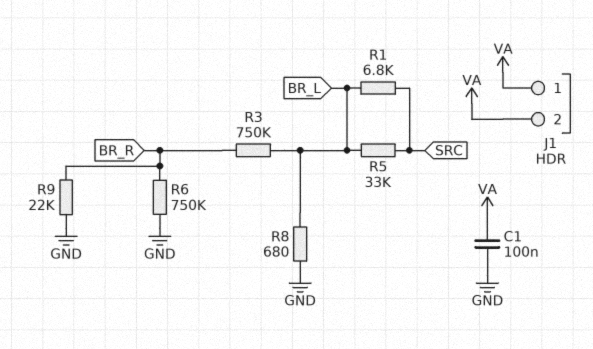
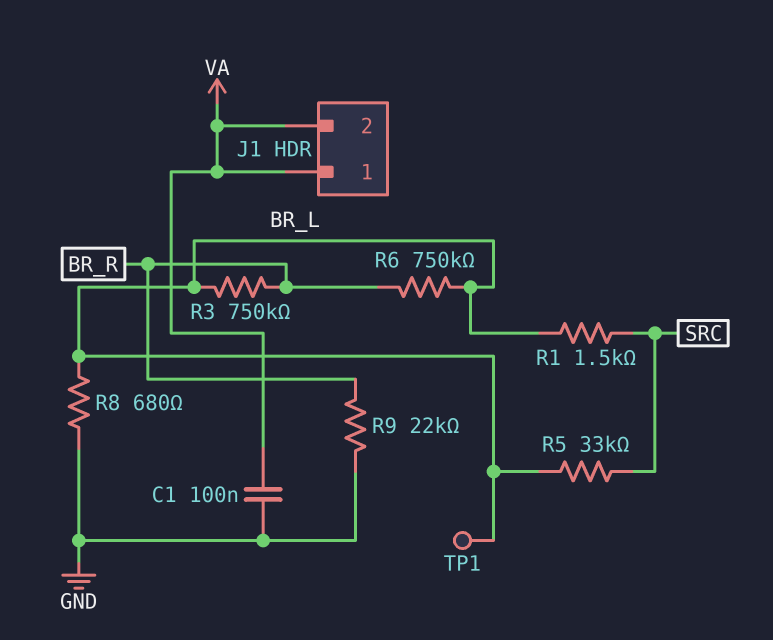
R1: 6.8k (BR_L, SRC) -> 1.5k (BR_L, SRC)
R6: 750k (BR_R, GND) -> 750k (BR_L, BR_R)
TP1: none -> test point (BR_L)

